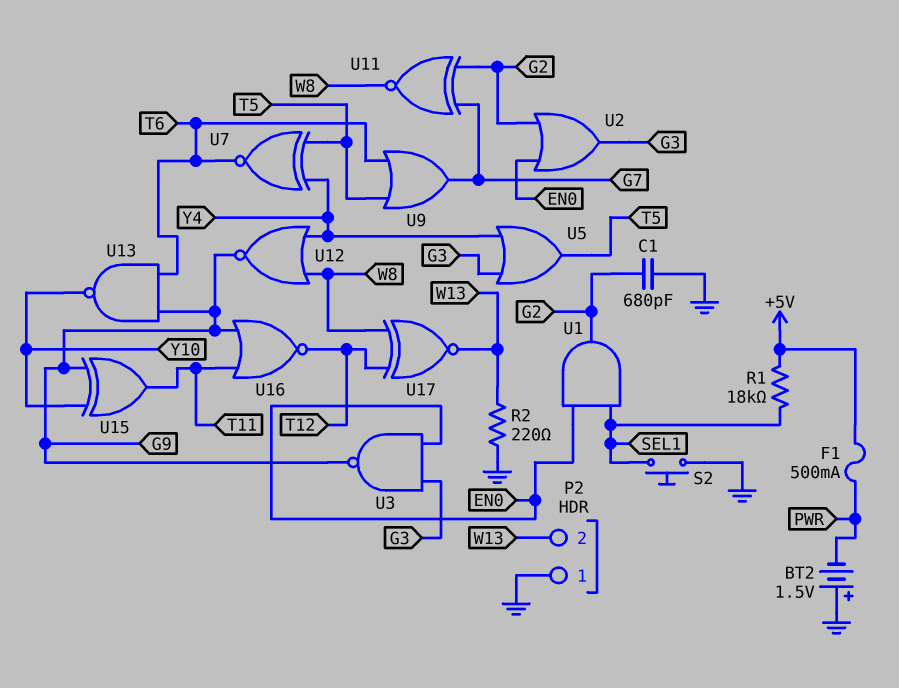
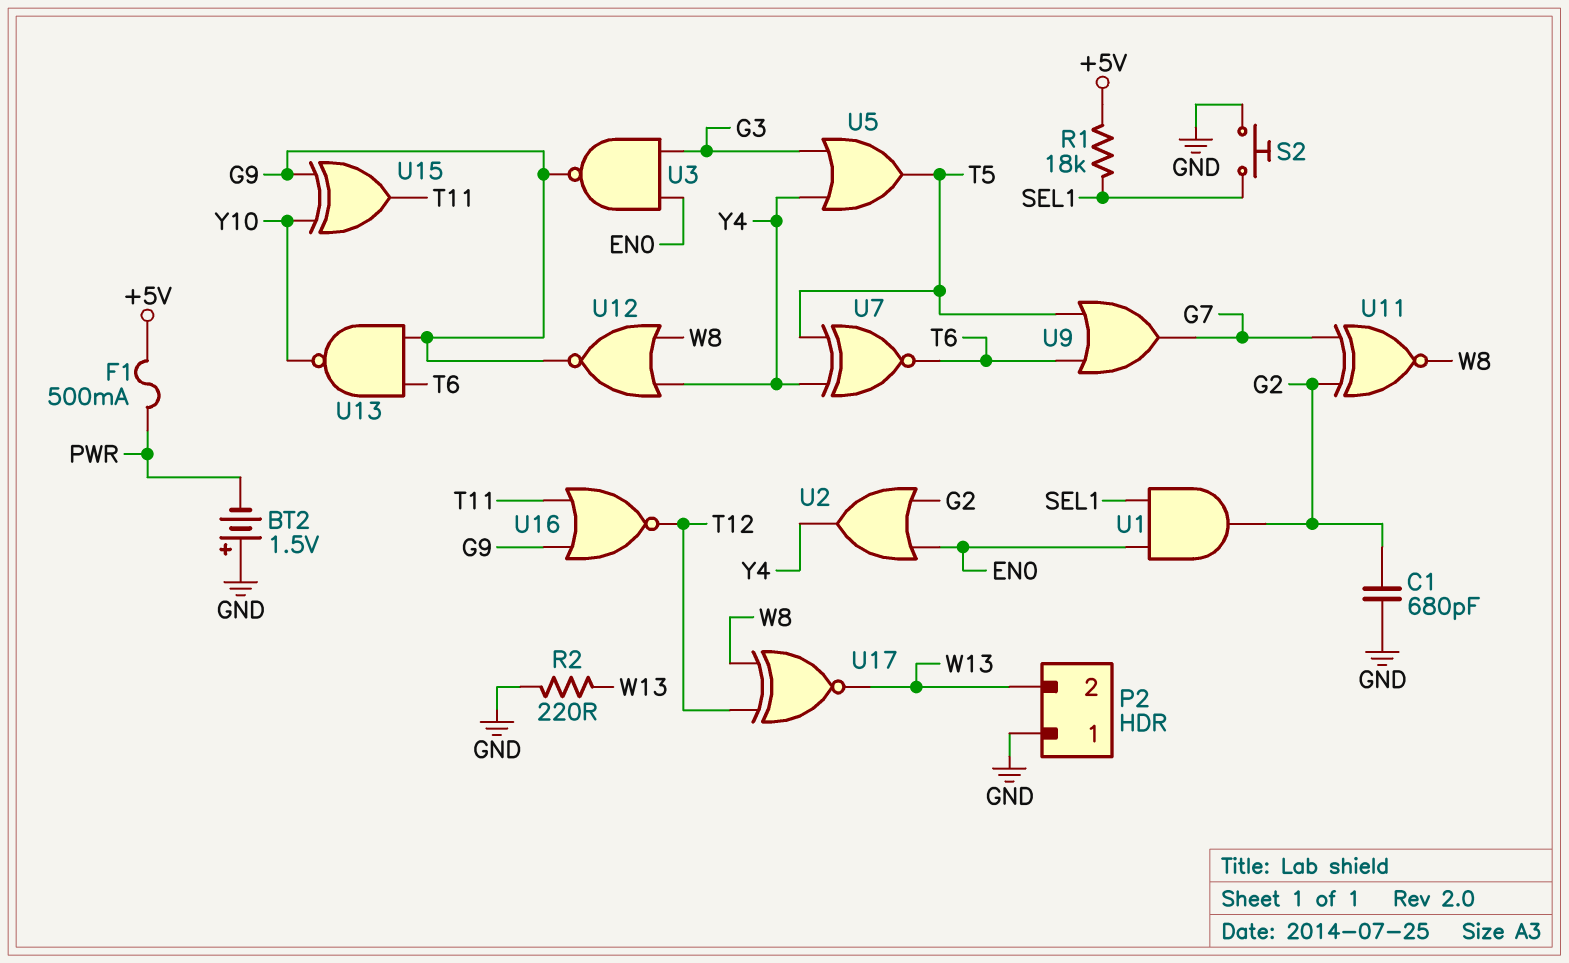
U2: OR (in EN0, in G2, out G3) -> OR (in EN0, in G2, out Y4)

